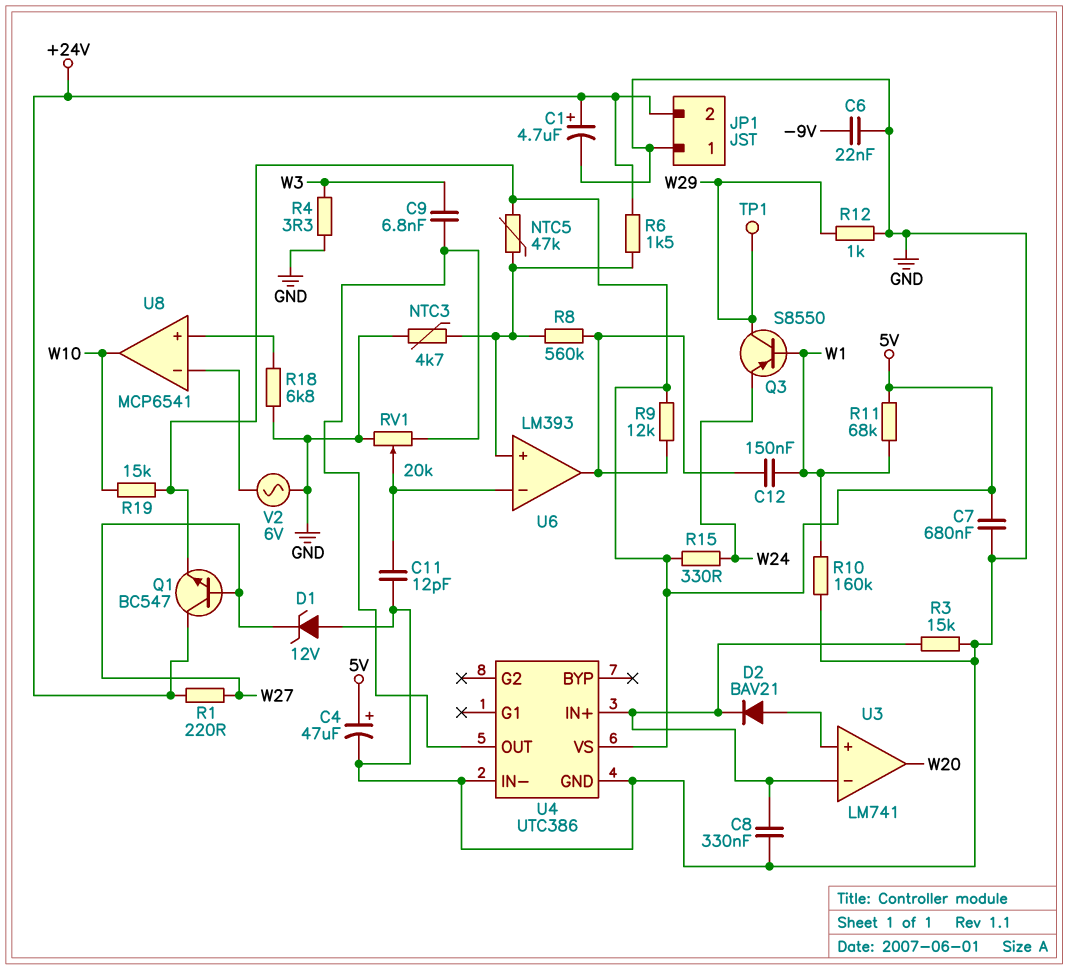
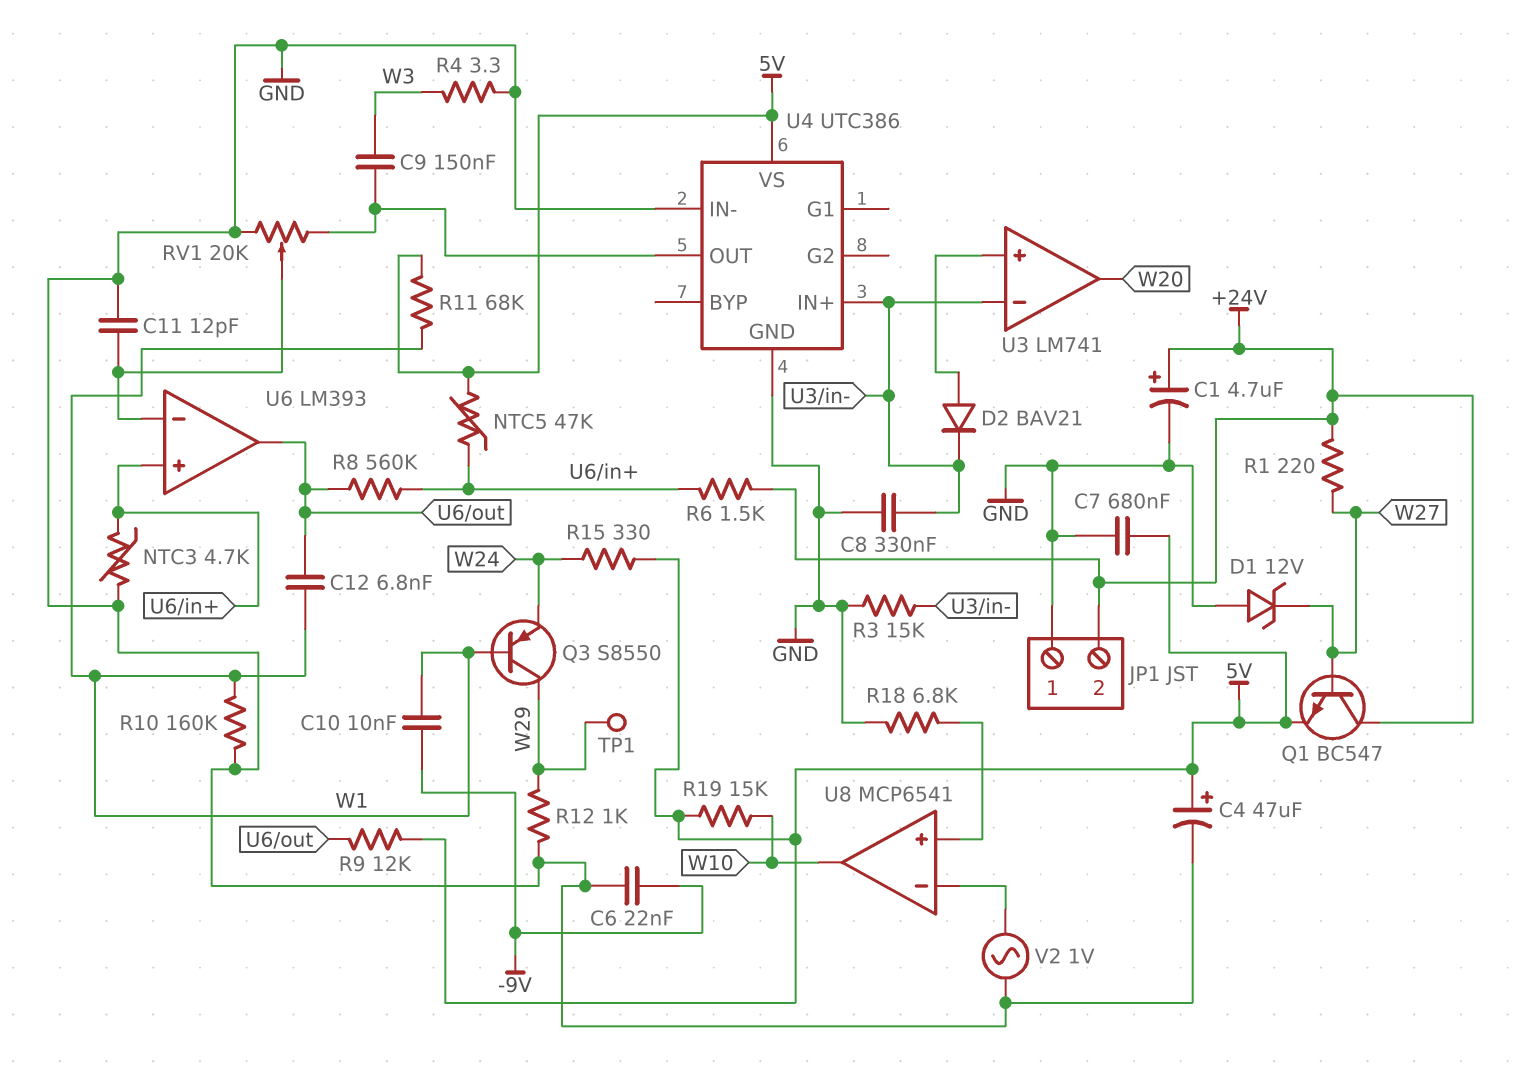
C9: 6.8nF (U4/OUT, W3) -> 150nF (U4/OUT, W3)
C10: none -> 10nF (-9V, W1)
C12: 150nF (U6/out, W1) -> 6.8nF (U6/out, W1)
V2: AC 6V (GND, U8/in-) -> AC 1V (GND, U8/in-)

